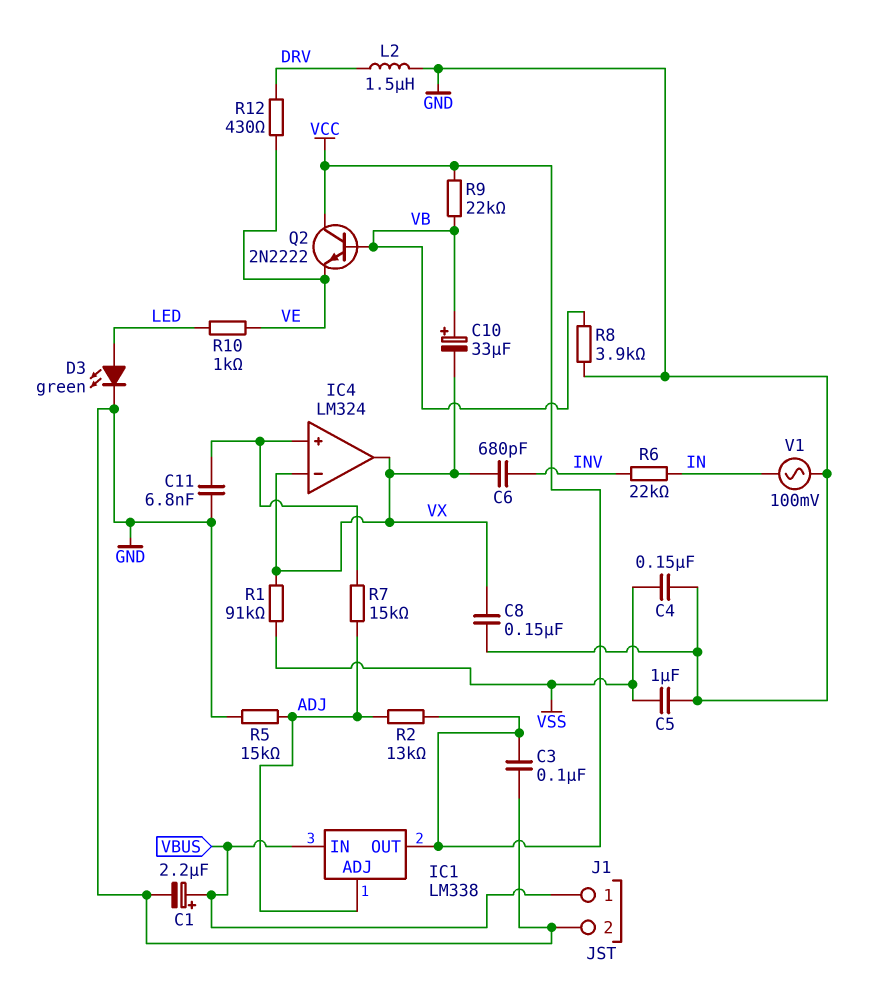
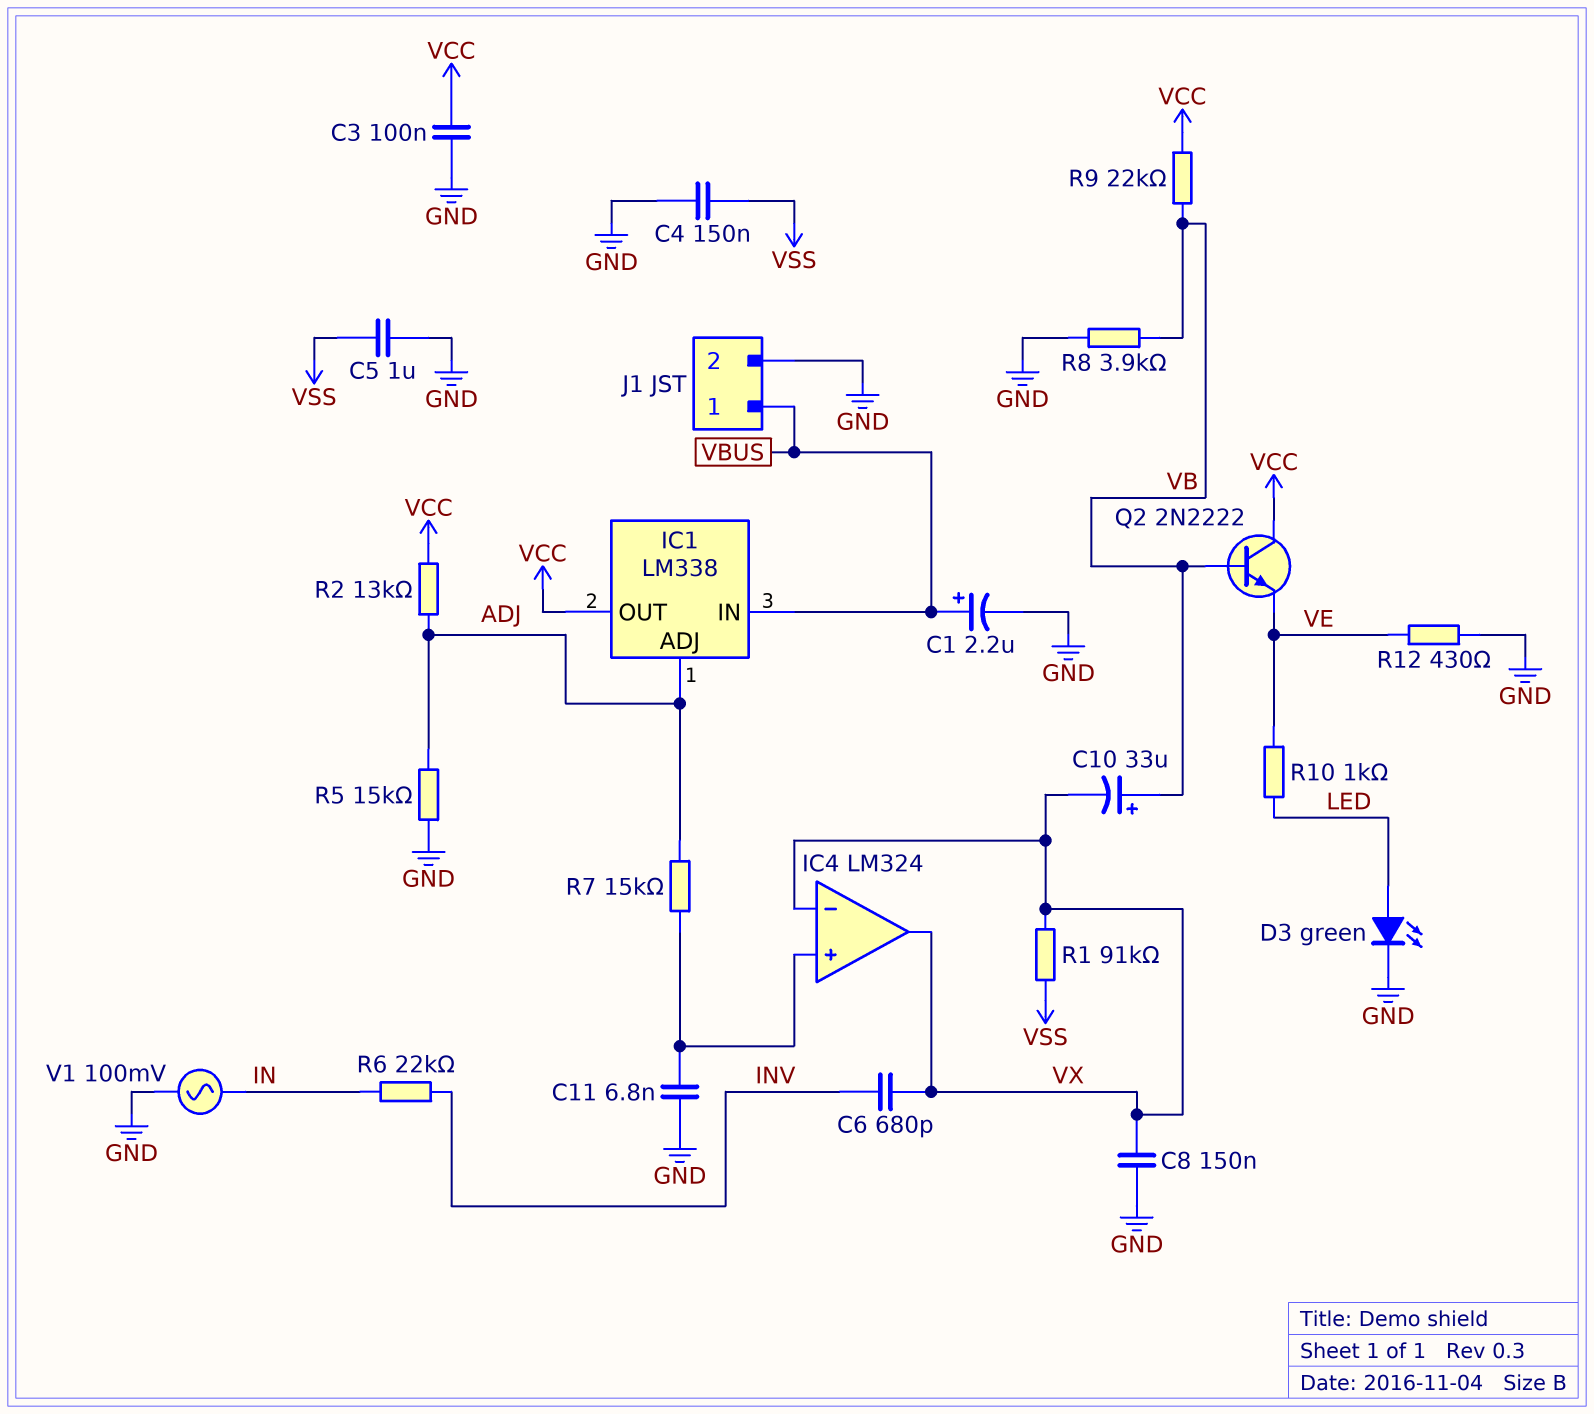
L2: 1.5uH (DRV, GND) -> none
R12: 430 (DRV, VE) -> 430 (GND, VE)

